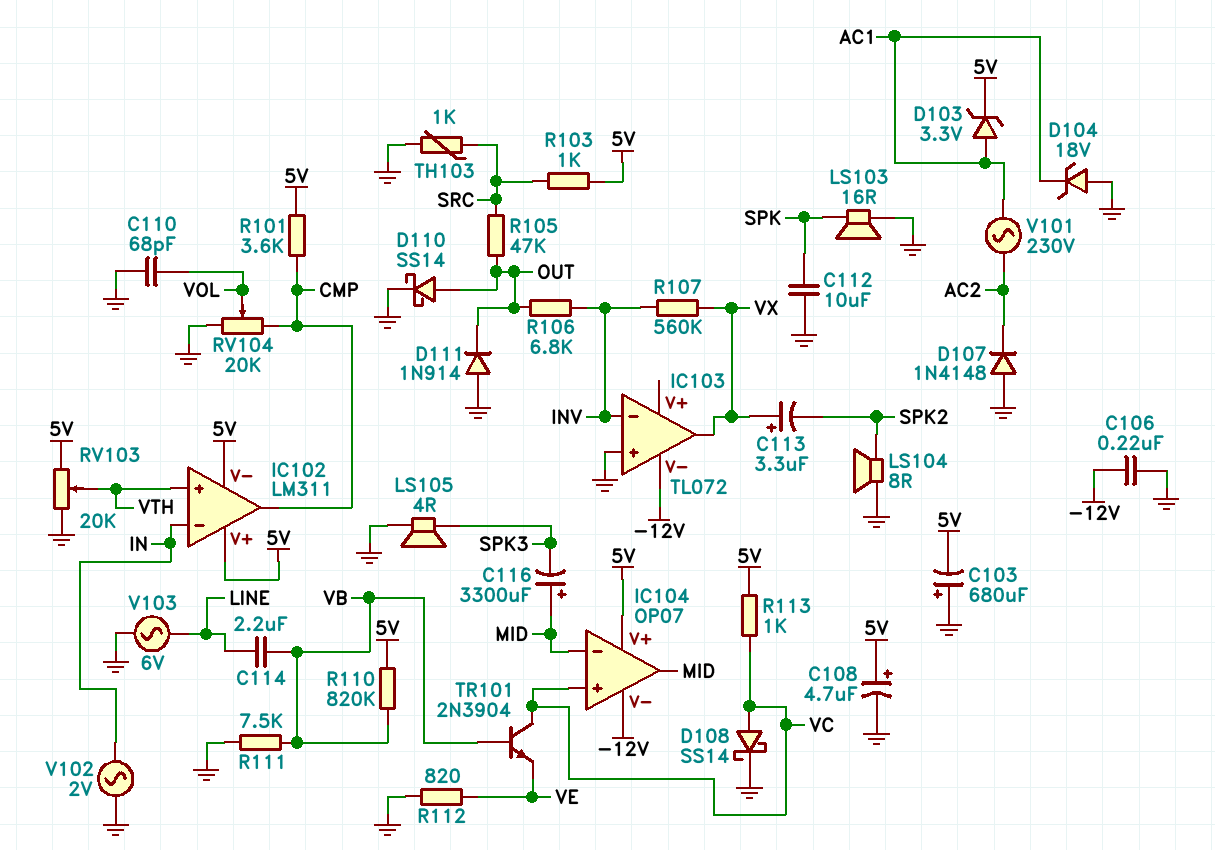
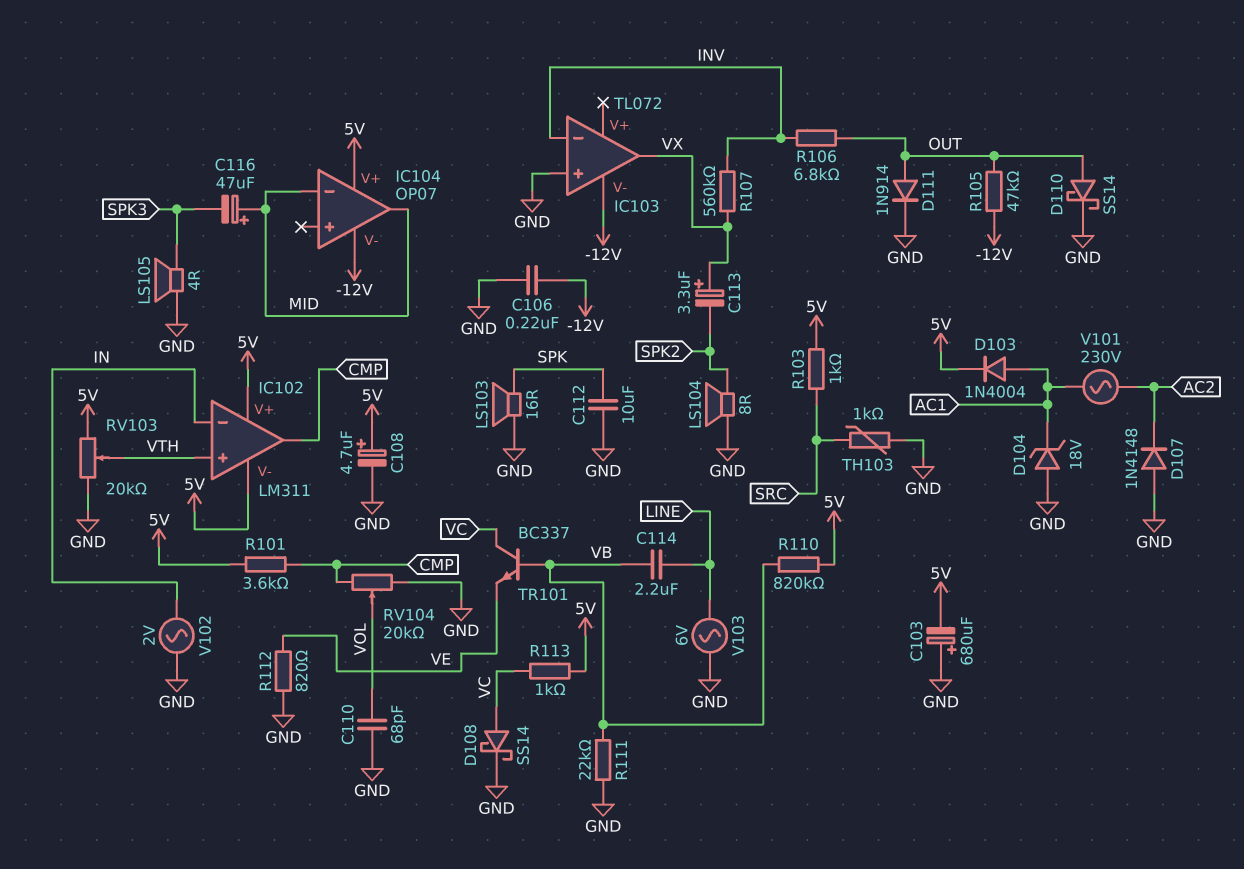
C116: 3300uF (plus MID, minus SPK3) -> 47uF (plus MID, minus SPK3)
D103: zener 3.3V (A AC1, K 5V) -> diode 1N4004 (A AC1, K 5V)
D111: diode 1N914 (A GND, K OUT) -> diode 1N914 (A OUT, K GND)
IC104 pin in+: VC -> none
R105: 47k (OUT, SRC) -> 47k (-12V, OUT)
R111: 7.5k (GND, VB) -> 22k (GND, VB)
TR101: NPN 2N3904 (B VB, C VC, E VE) -> NPN BC337 (B VB, C VC, E VE)

